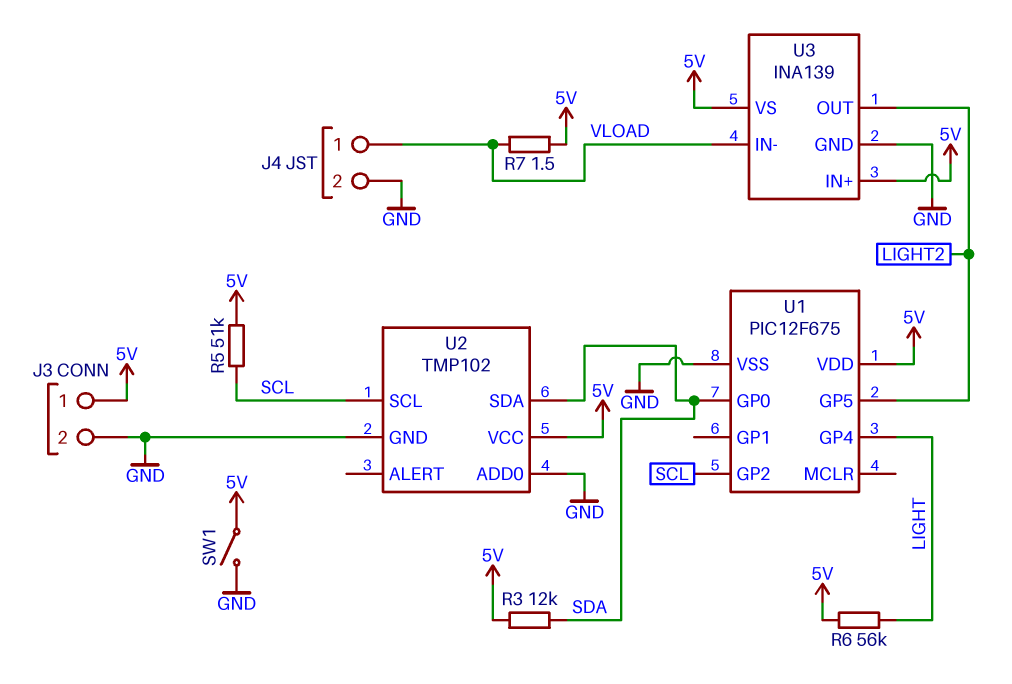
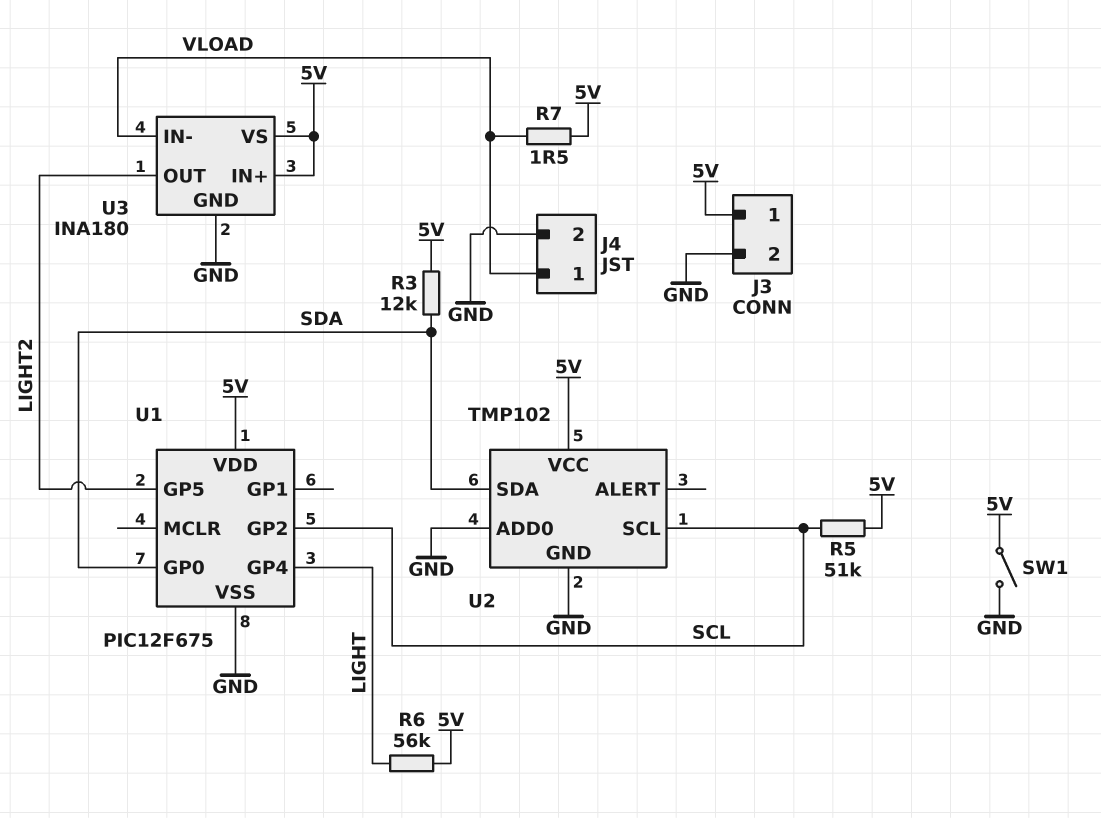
U3: INA139 -> INA180

